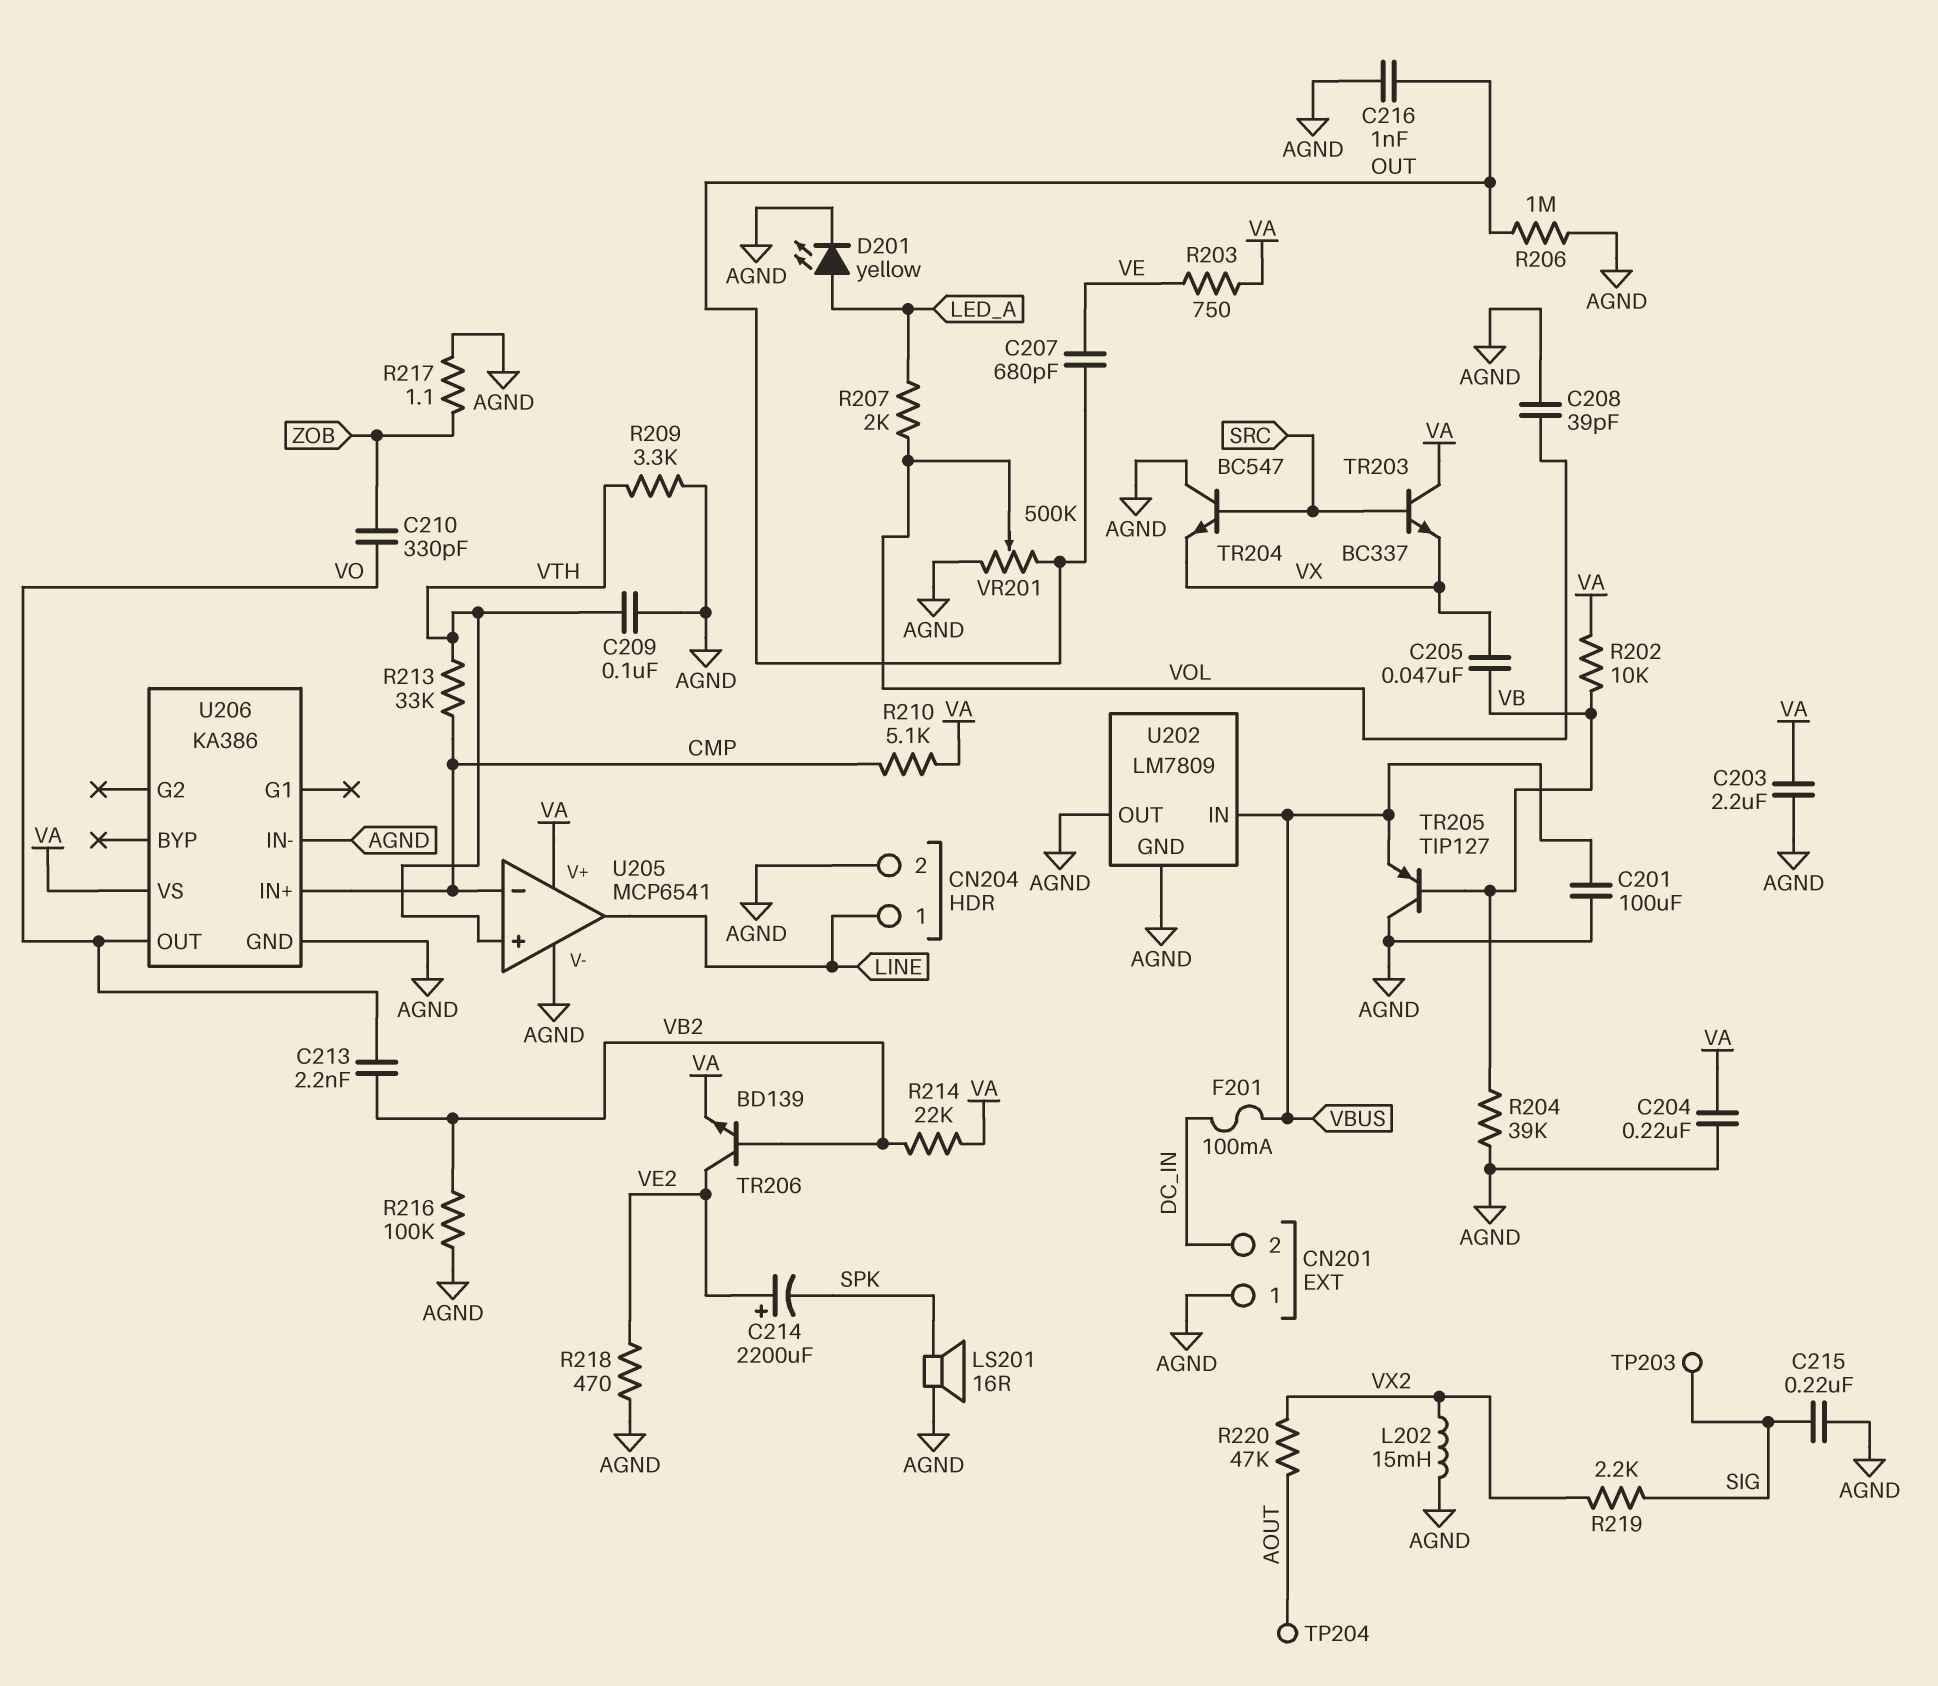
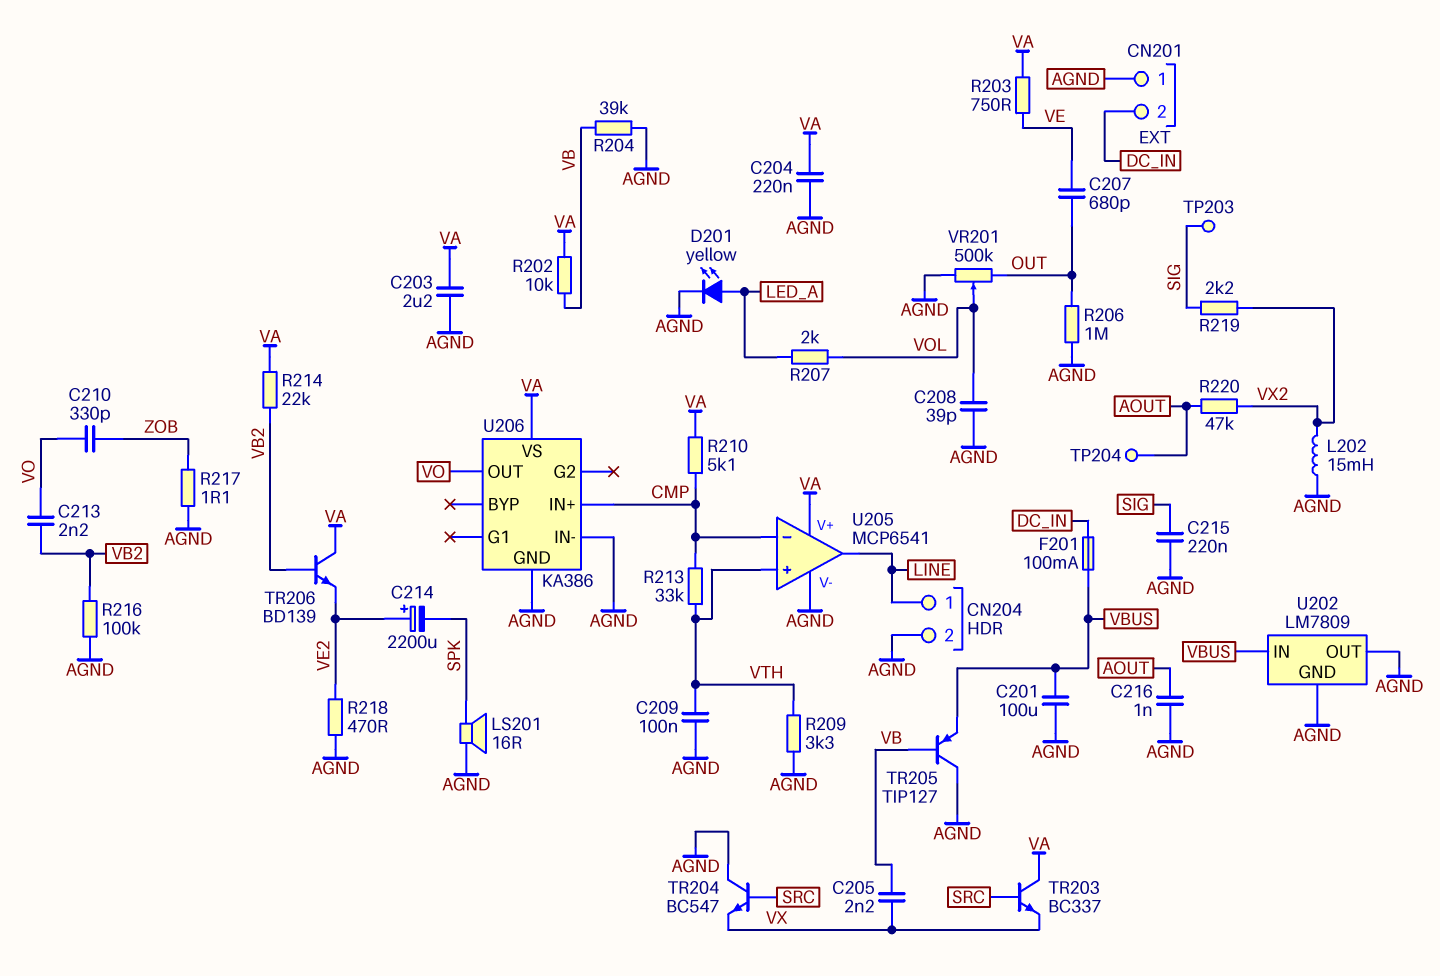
C205: 47nF (VB, VX) -> 2.2nF (VB, VX)
C216: 1nF (AGND, OUT) -> 1nF (AGND, AOUT)
TR206: NPN BD139 (B VB2, C VE2, E VA) -> NPN BD139 (B VB2, C VA, E VE2)

